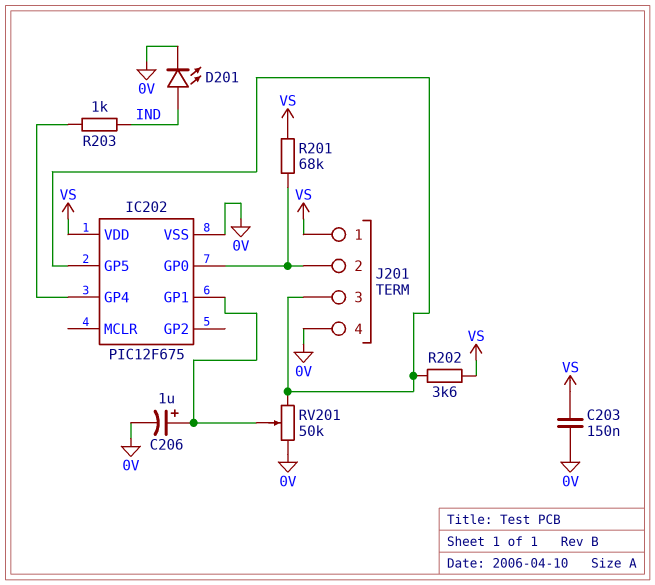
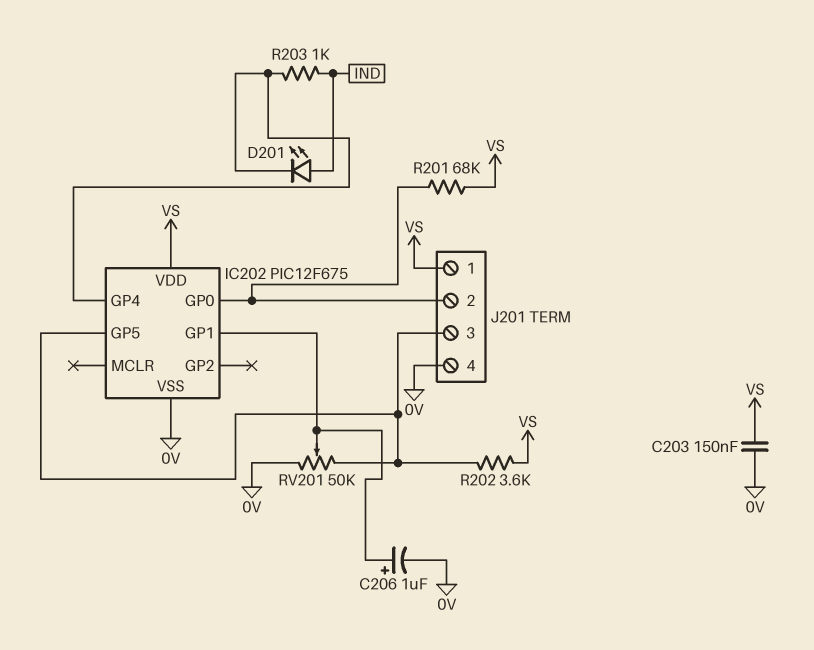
D201: LED (A IND, K 0V) -> LED (A IND, K IC202/GP4)

